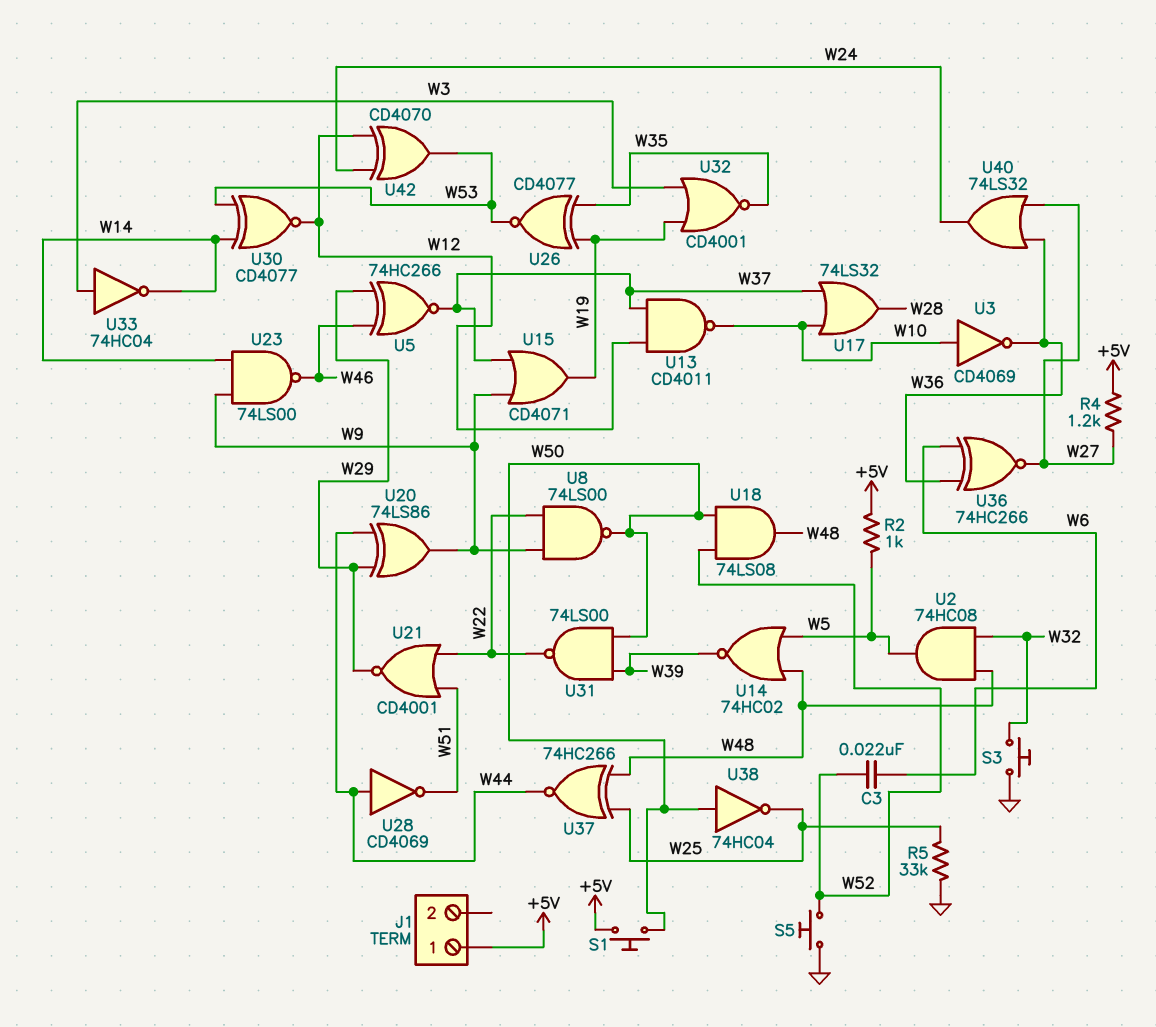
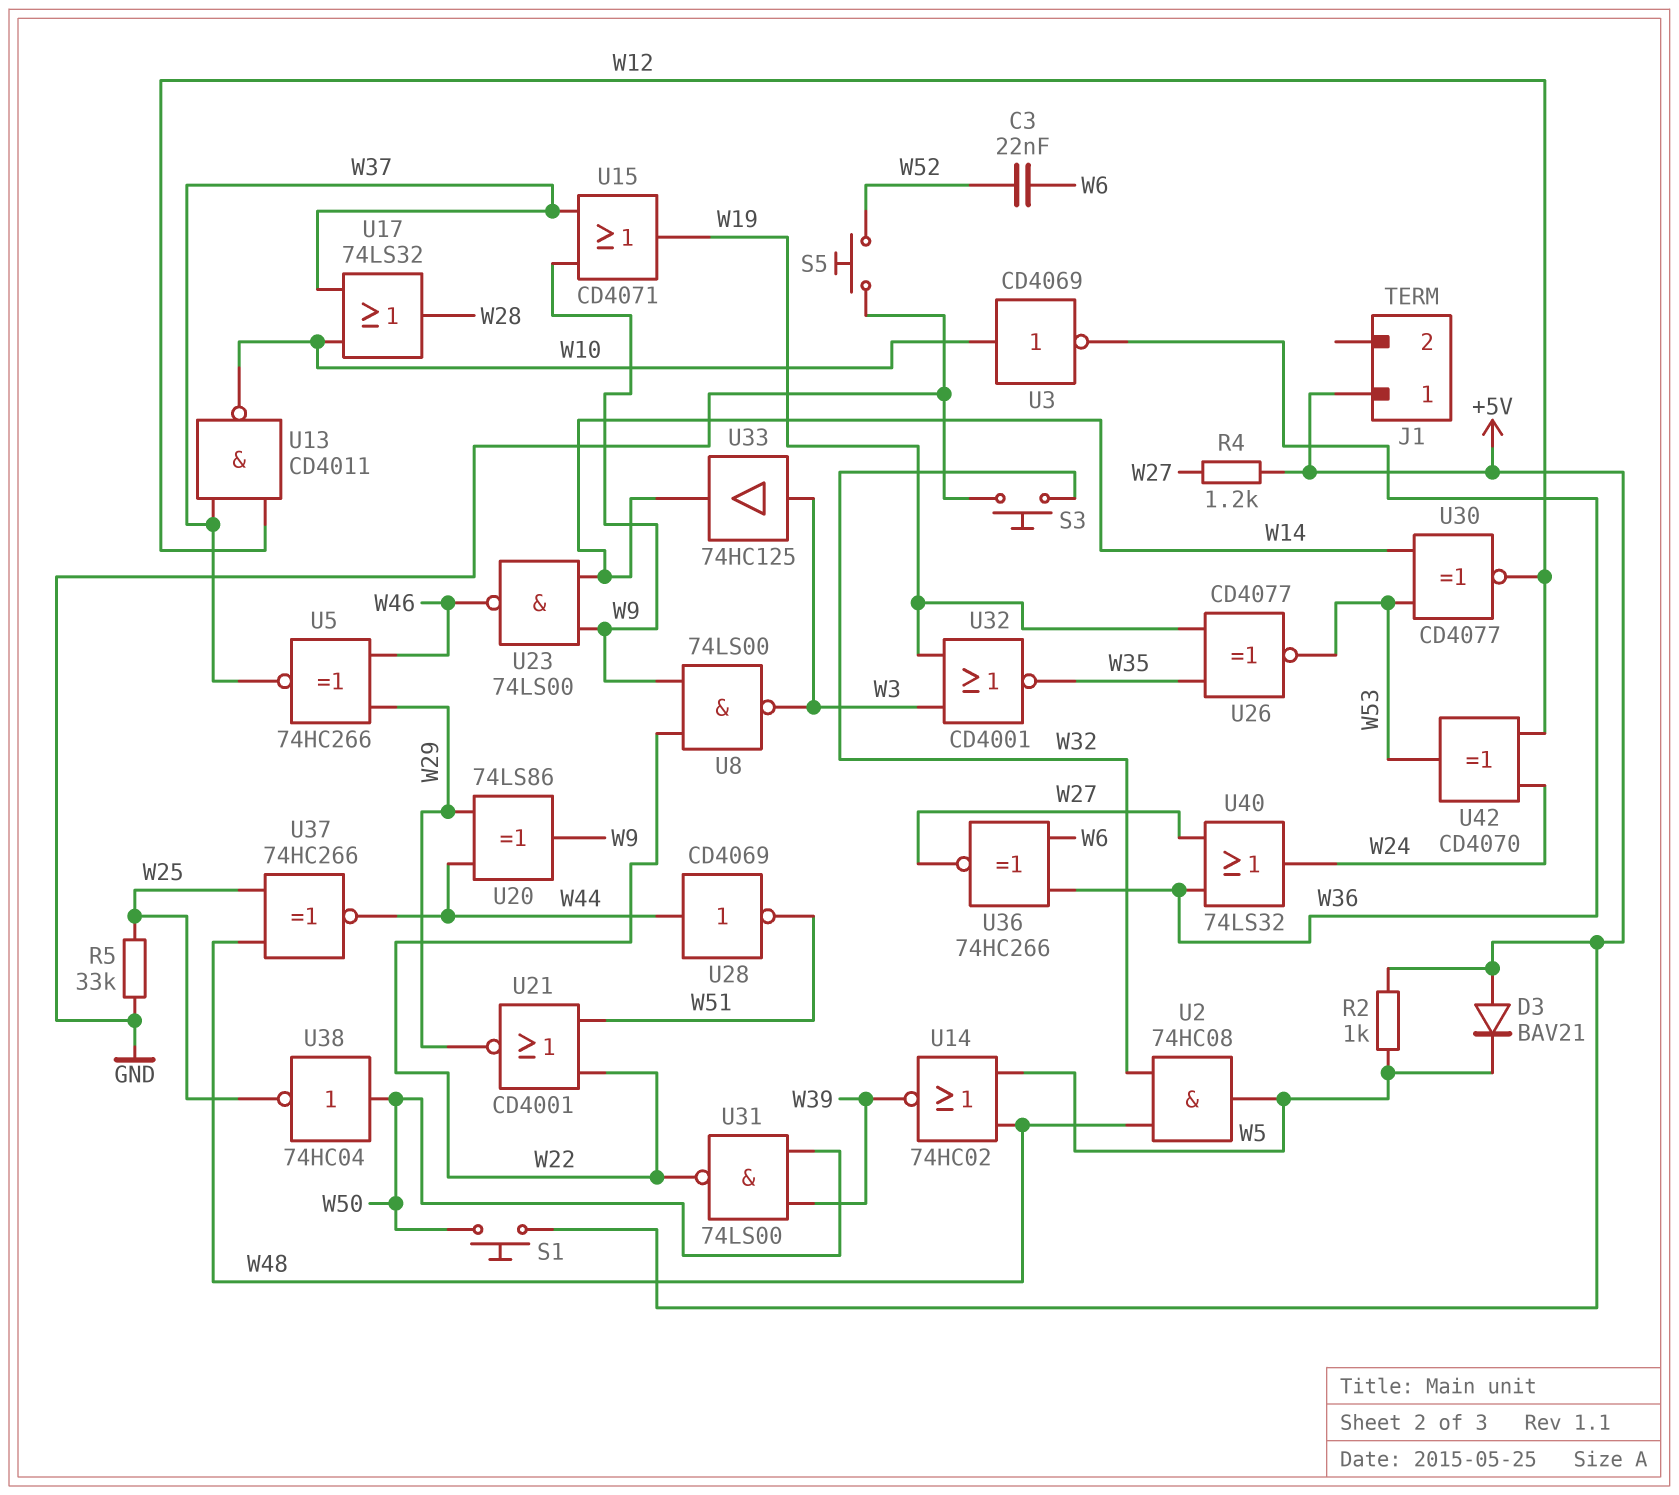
D3: none -> diode BAV21 (A +5V, K W5)
U8: NAND 74LS00 (in W9, in W22, out W50) -> NAND 74LS00 (in W9, in W22, out W3)
U18: AND 74LS08 (in W50, in W52, out W48) -> none
U33: NOT 74HC04 (in W3, out W14) -> buffer 74HC125 (in W3, out W14)

